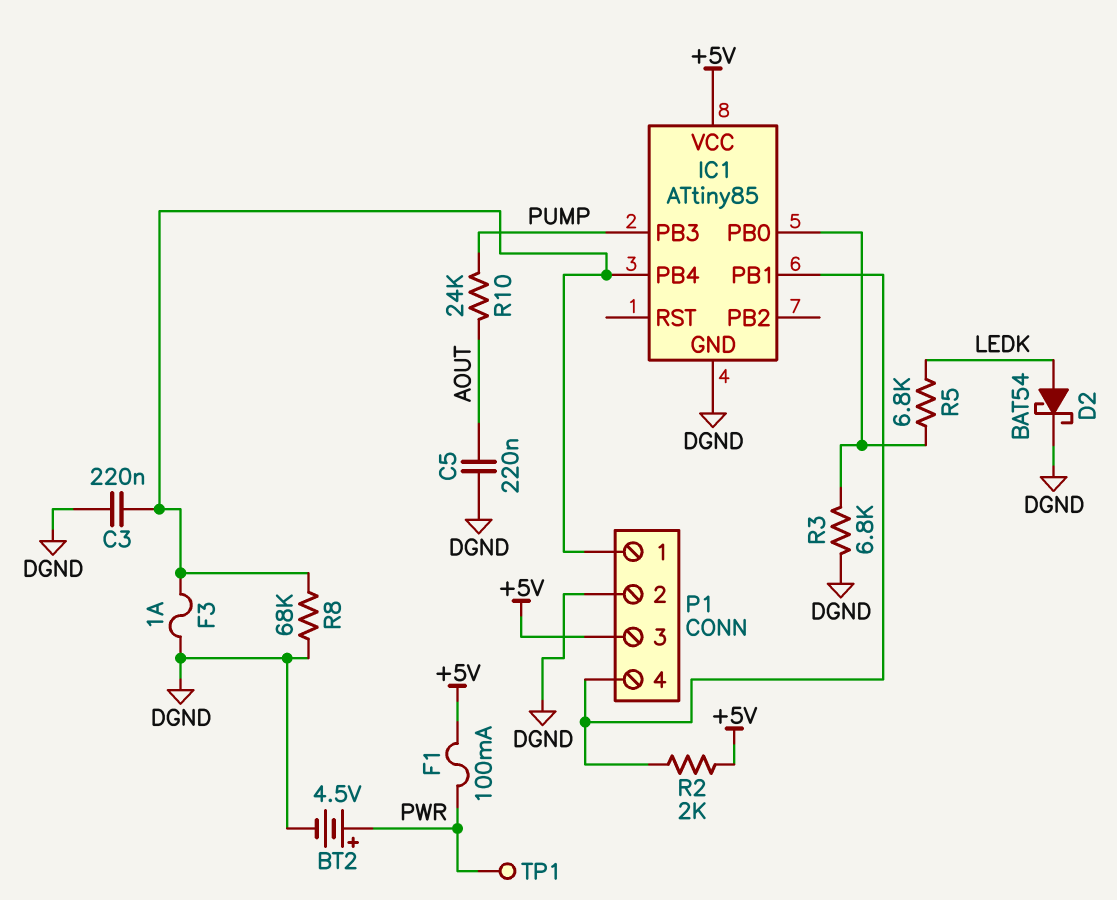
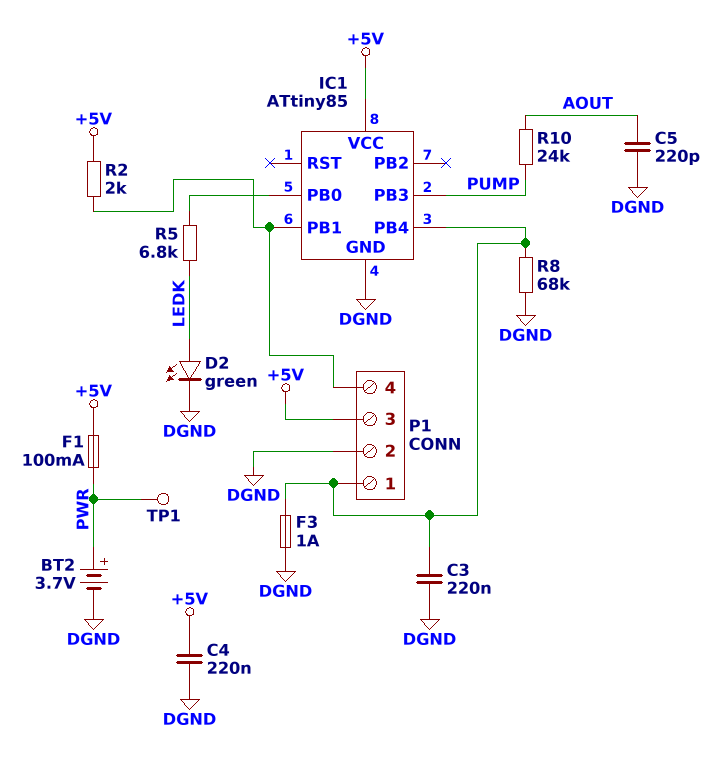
BT2: 4.5V (plus PWR, minus DGND) -> 3.7V (plus PWR, minus DGND)
C4: none -> 220nF (+5V, DGND)
C5: 220nF (AOUT, DGND) -> 220pF (AOUT, DGND)
D2: schottky BAT54 (A LEDK, K DGND) -> LED green (A LEDK, K DGND)
R3: 6.8k (DGND, IC1/PB0) -> none

